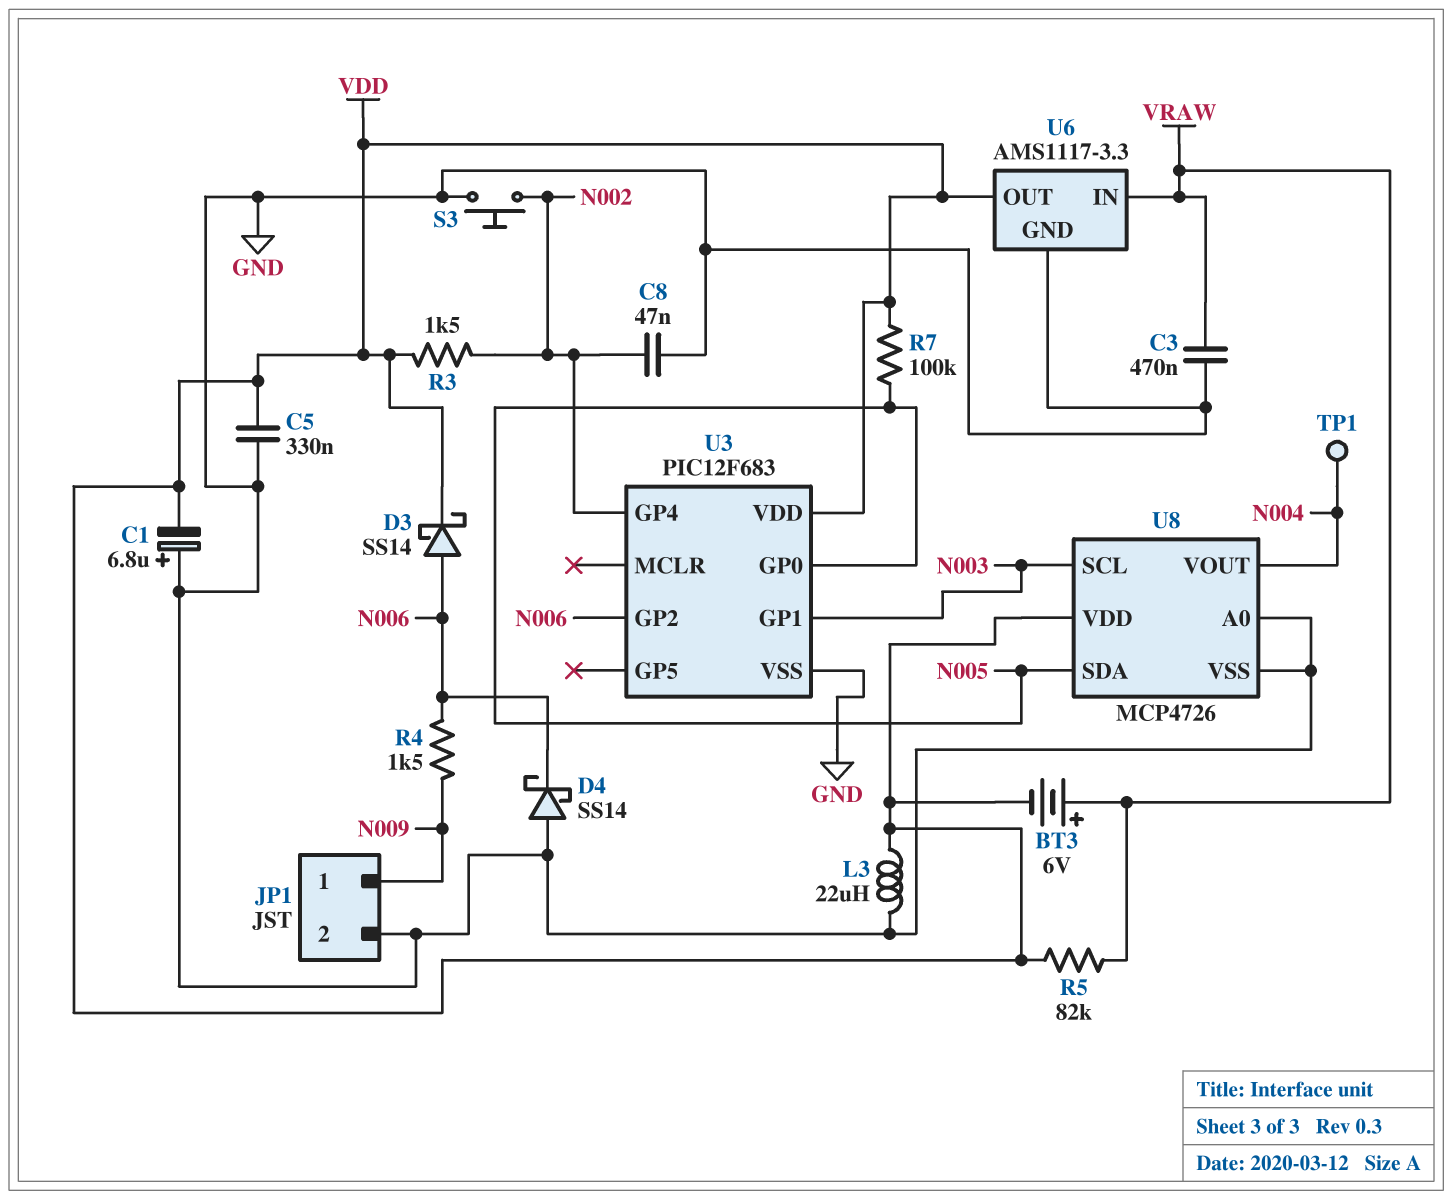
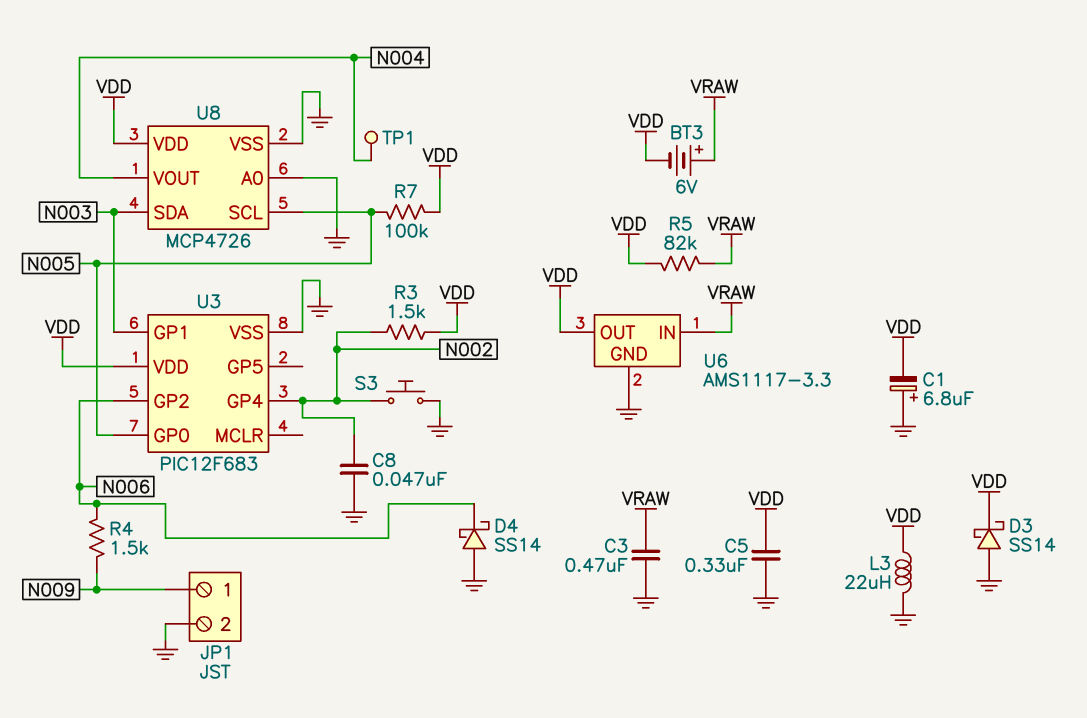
D3: schottky SS14 (A N006, K VDD) -> schottky SS14 (A GND, K VDD)
U8 pin SCL: N003 -> N005
U8 pin SDA: N005 -> N003

